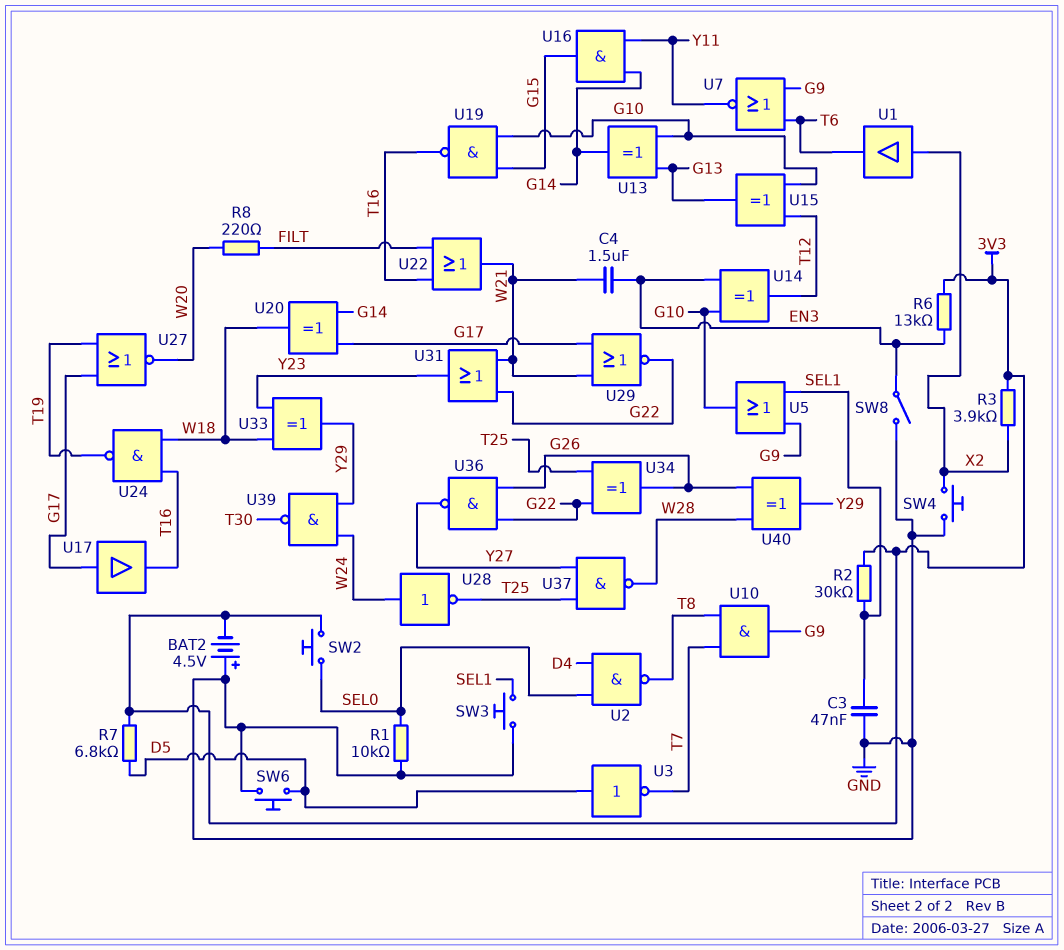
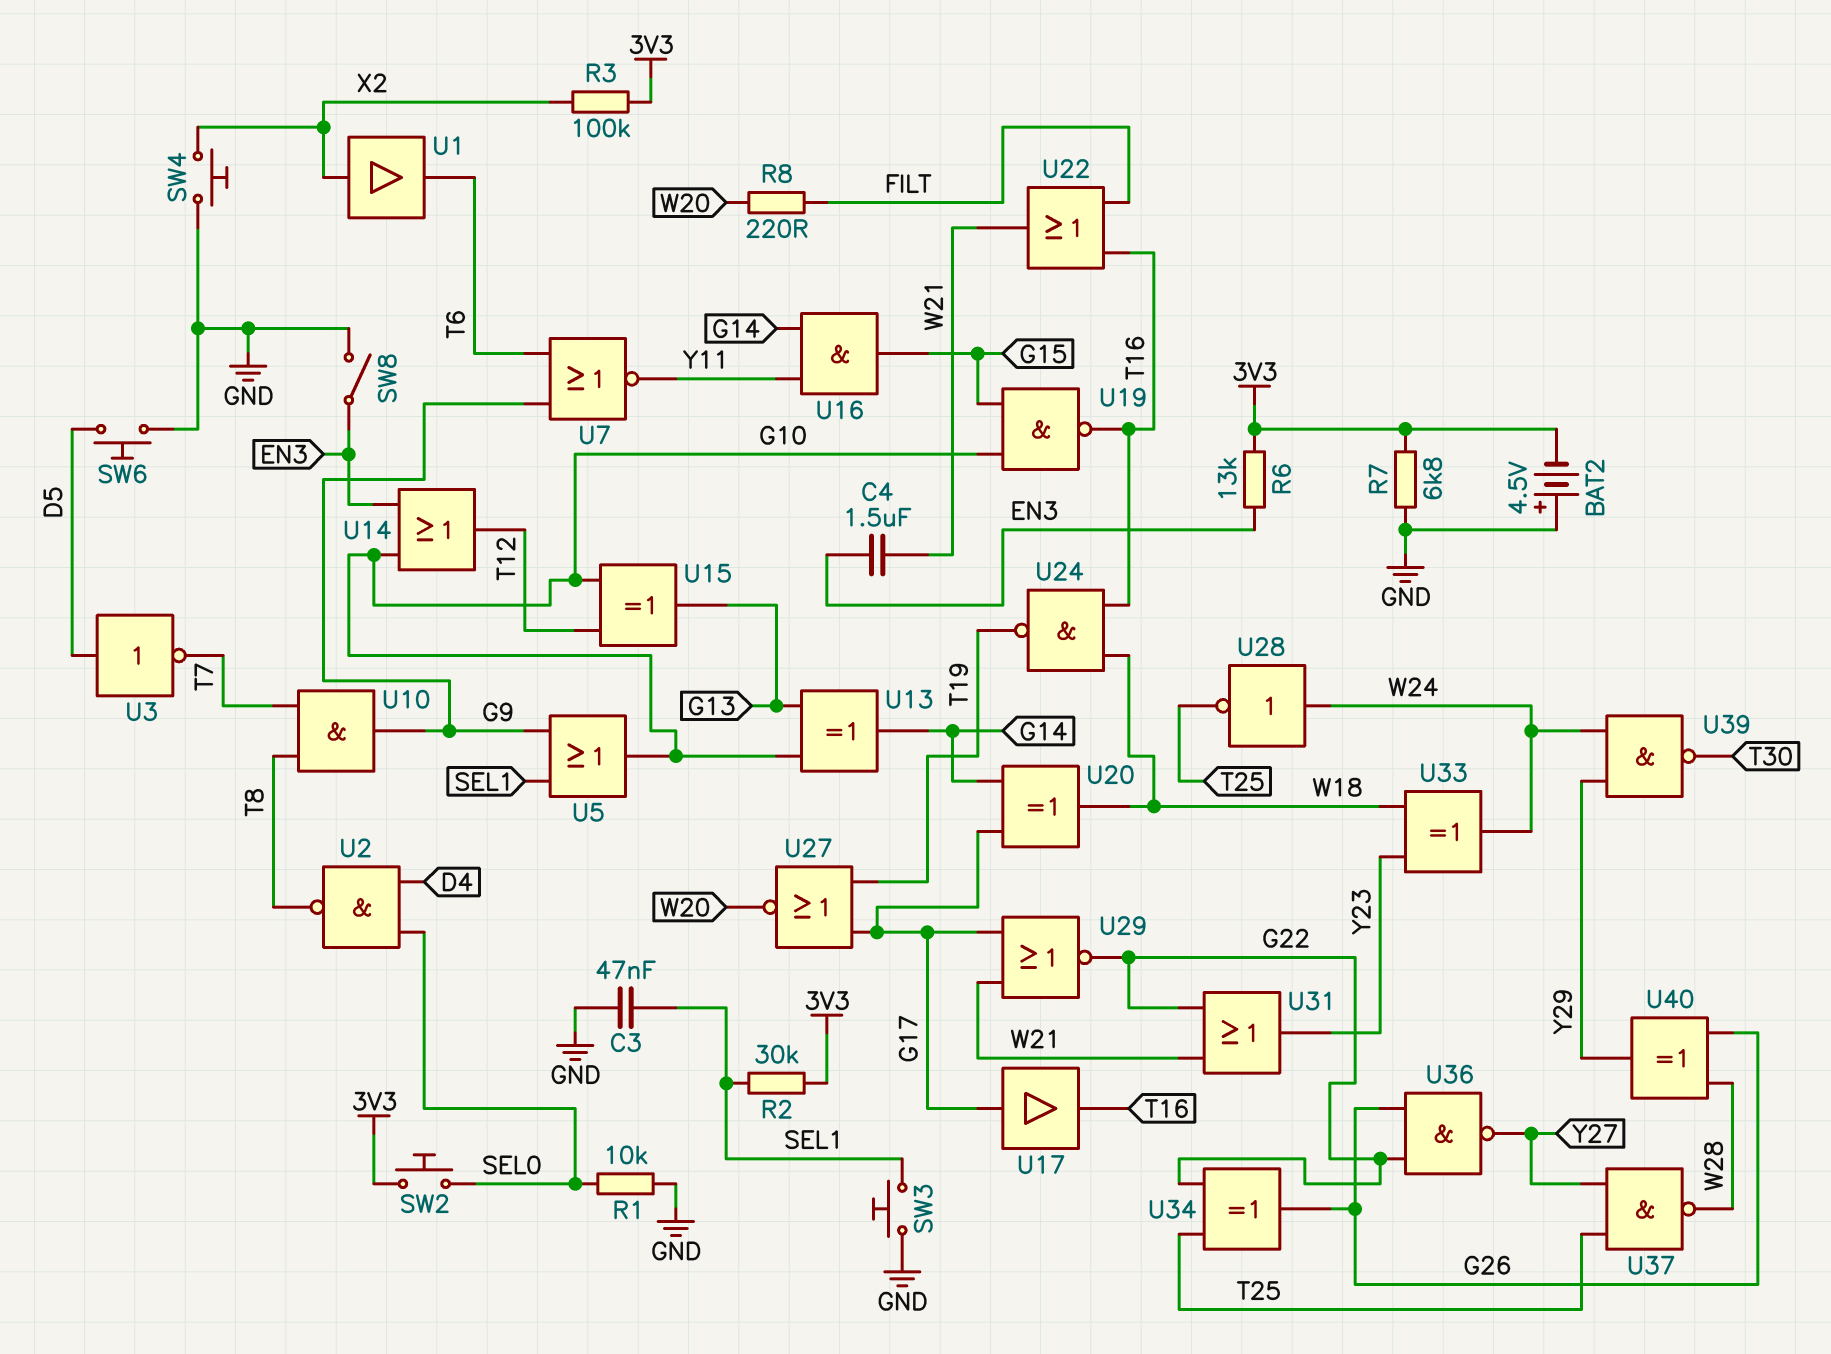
R3: 3.9k (3V3, X2) -> 100k (3V3, X2)
R7: 6.8k (3V3, D5) -> 6.8k (3V3, GND)
U14: XOR (in EN3, in G10, out T12) -> OR (in EN3, in G10, out T12)
U33: XOR (in W18, in Y23, out Y29) -> XOR (in W18, in Y23, out W24)

